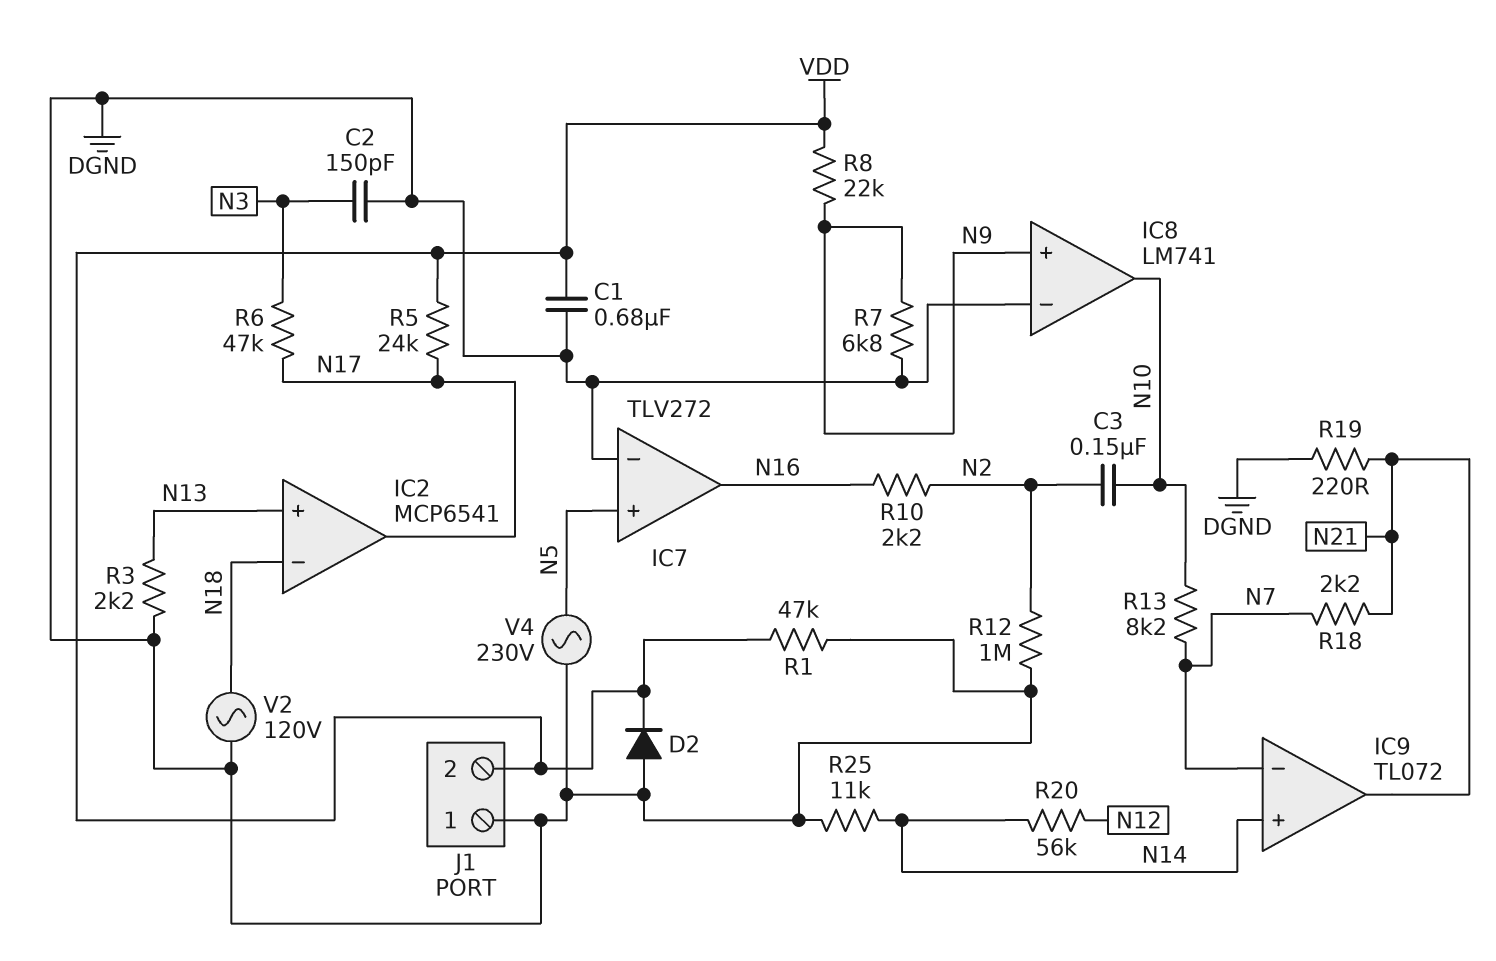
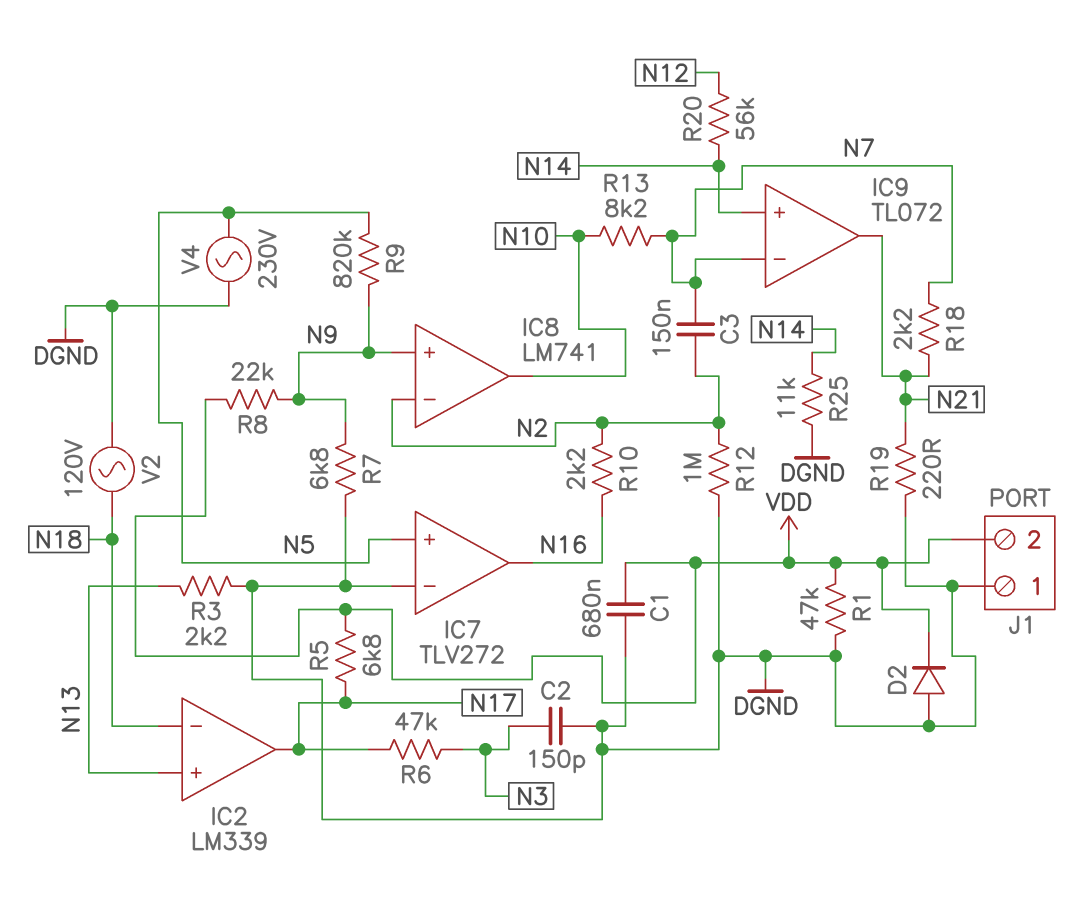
C3: 150nF (N2, N10) -> 150nF (N2, N7)
IC2: MCP6541 -> LM339
IC8 pin in-: DGND -> N2
R5: 24k (N17, VDD) -> 6.8k (N17, VDD)
R9: none -> 820k (N5, N9)

